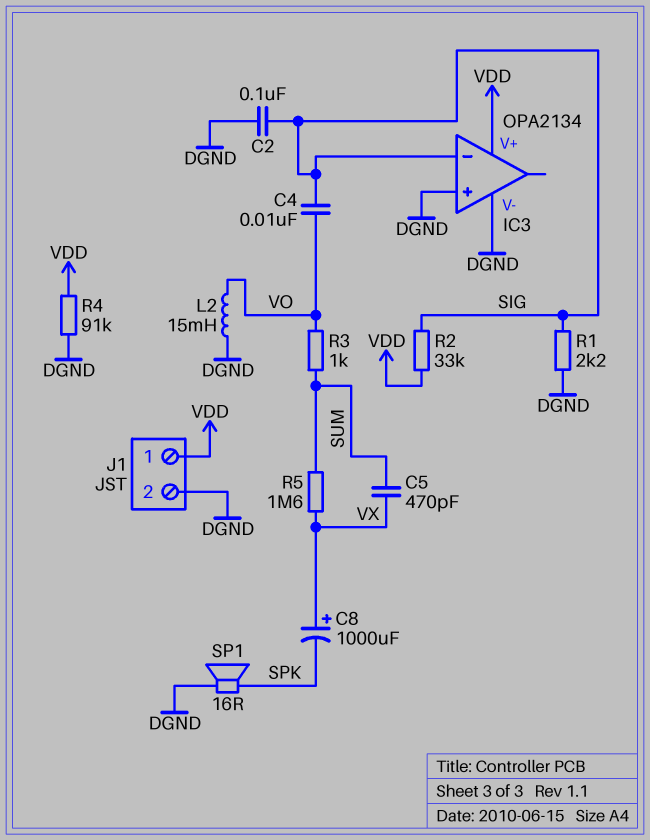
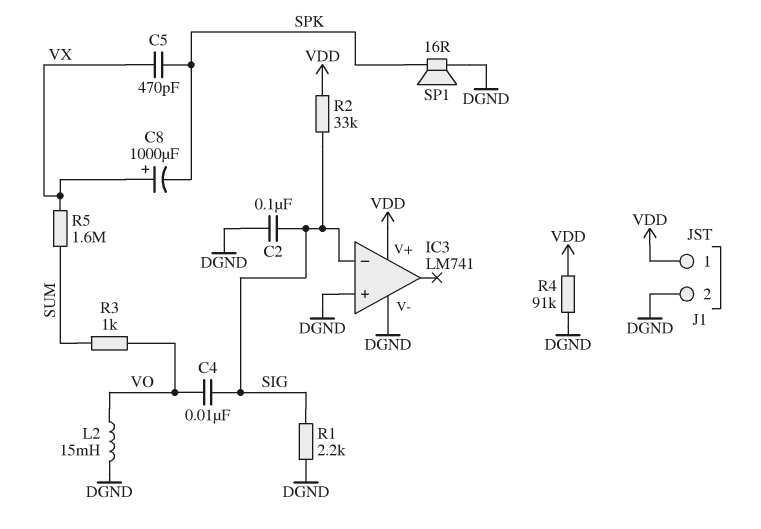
C5: 470pF (SUM, VX) -> 470pF (SPK, VX)
IC3: OPA2134 -> LM741

